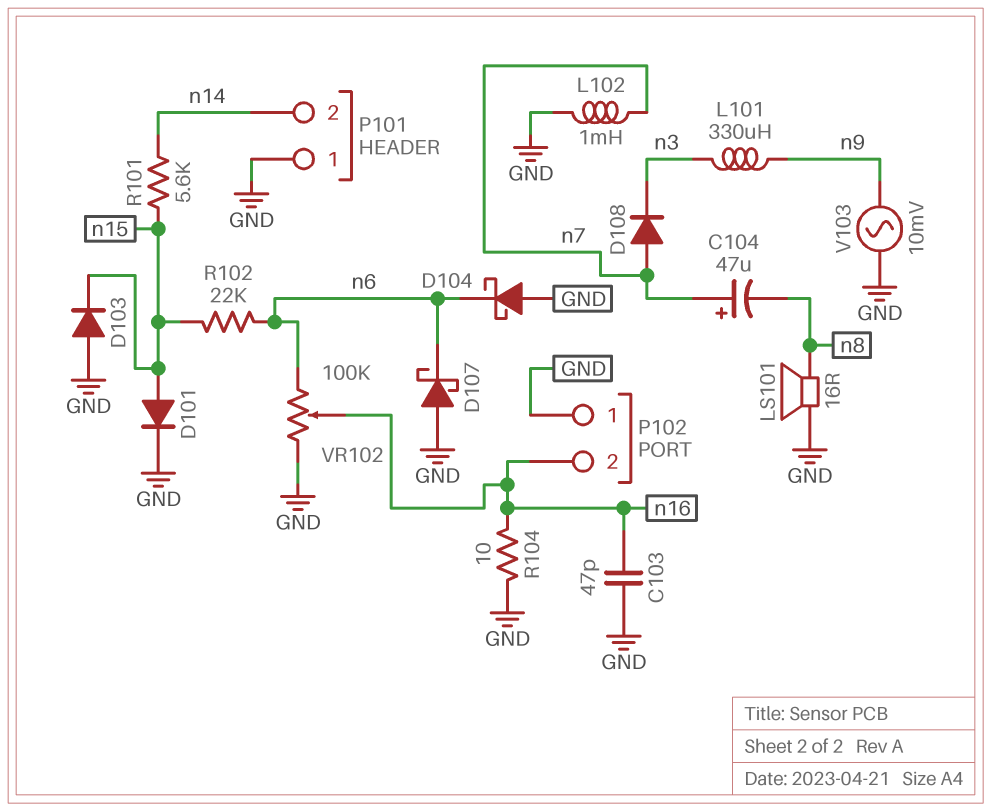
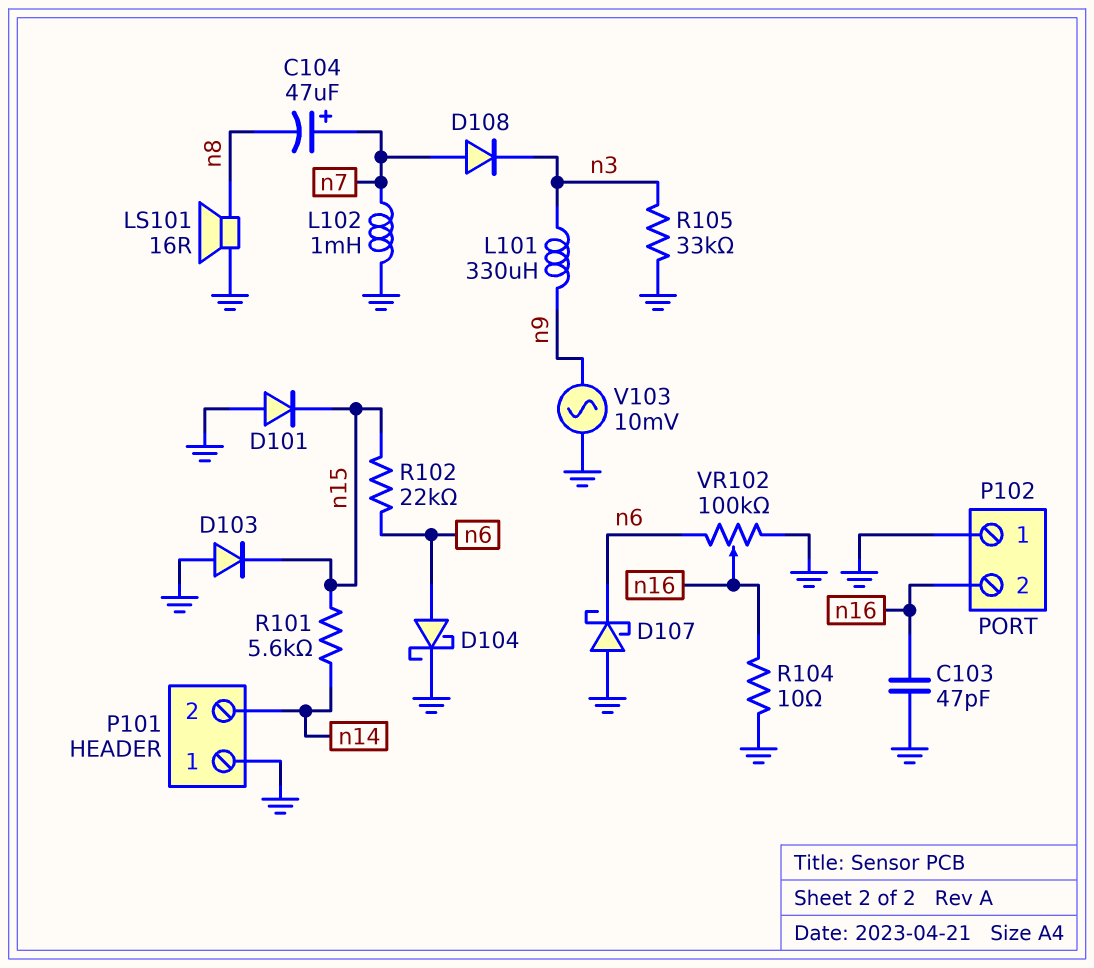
D101: diode (A n15, K GND) -> diode (A GND, K n15)
D104: schottky (A GND, K n6) -> schottky (A n6, K GND)
R105: none -> 33k (GND, n3)

